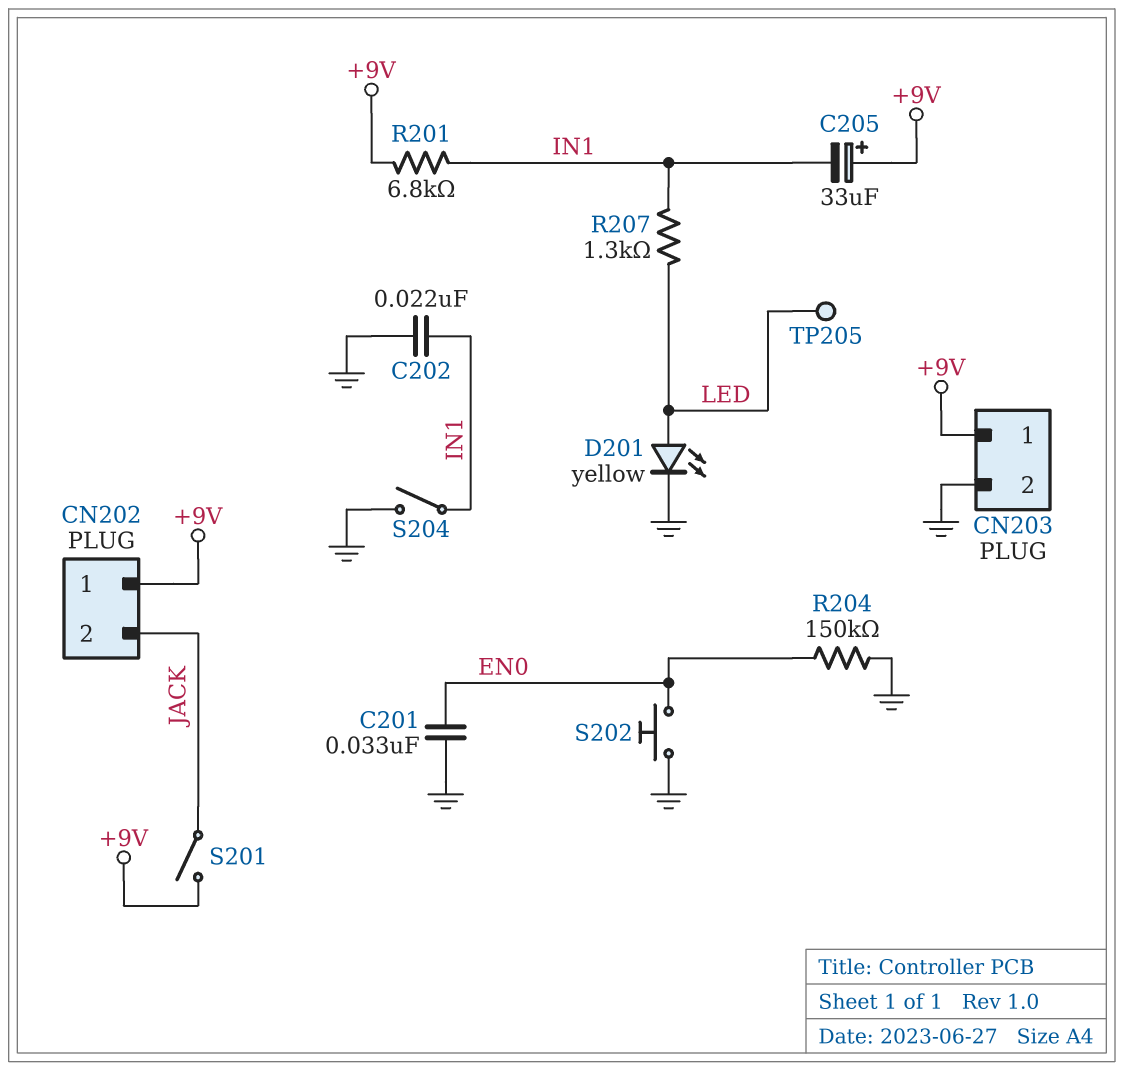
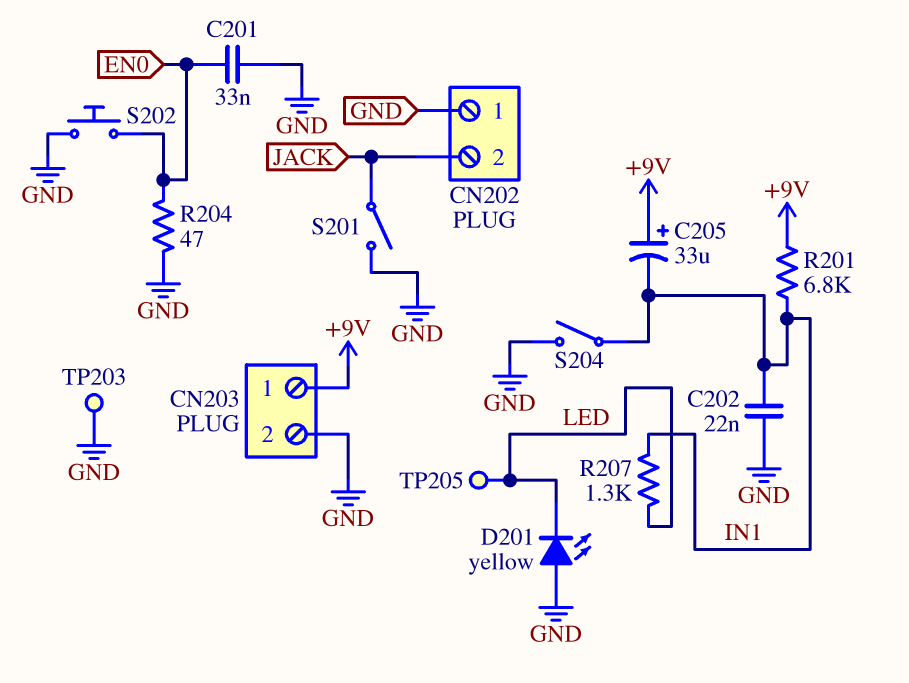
CN202 pin 1: +9V -> GND
D201: LED yellow (A LED, K GND) -> LED yellow (A GND, K LED)
R204: 150k (EN0, GND) -> 47 (EN0, GND)
S201: switch (+9V, JACK) -> switch (GND, JACK)
TP203: none -> test point (GND)

